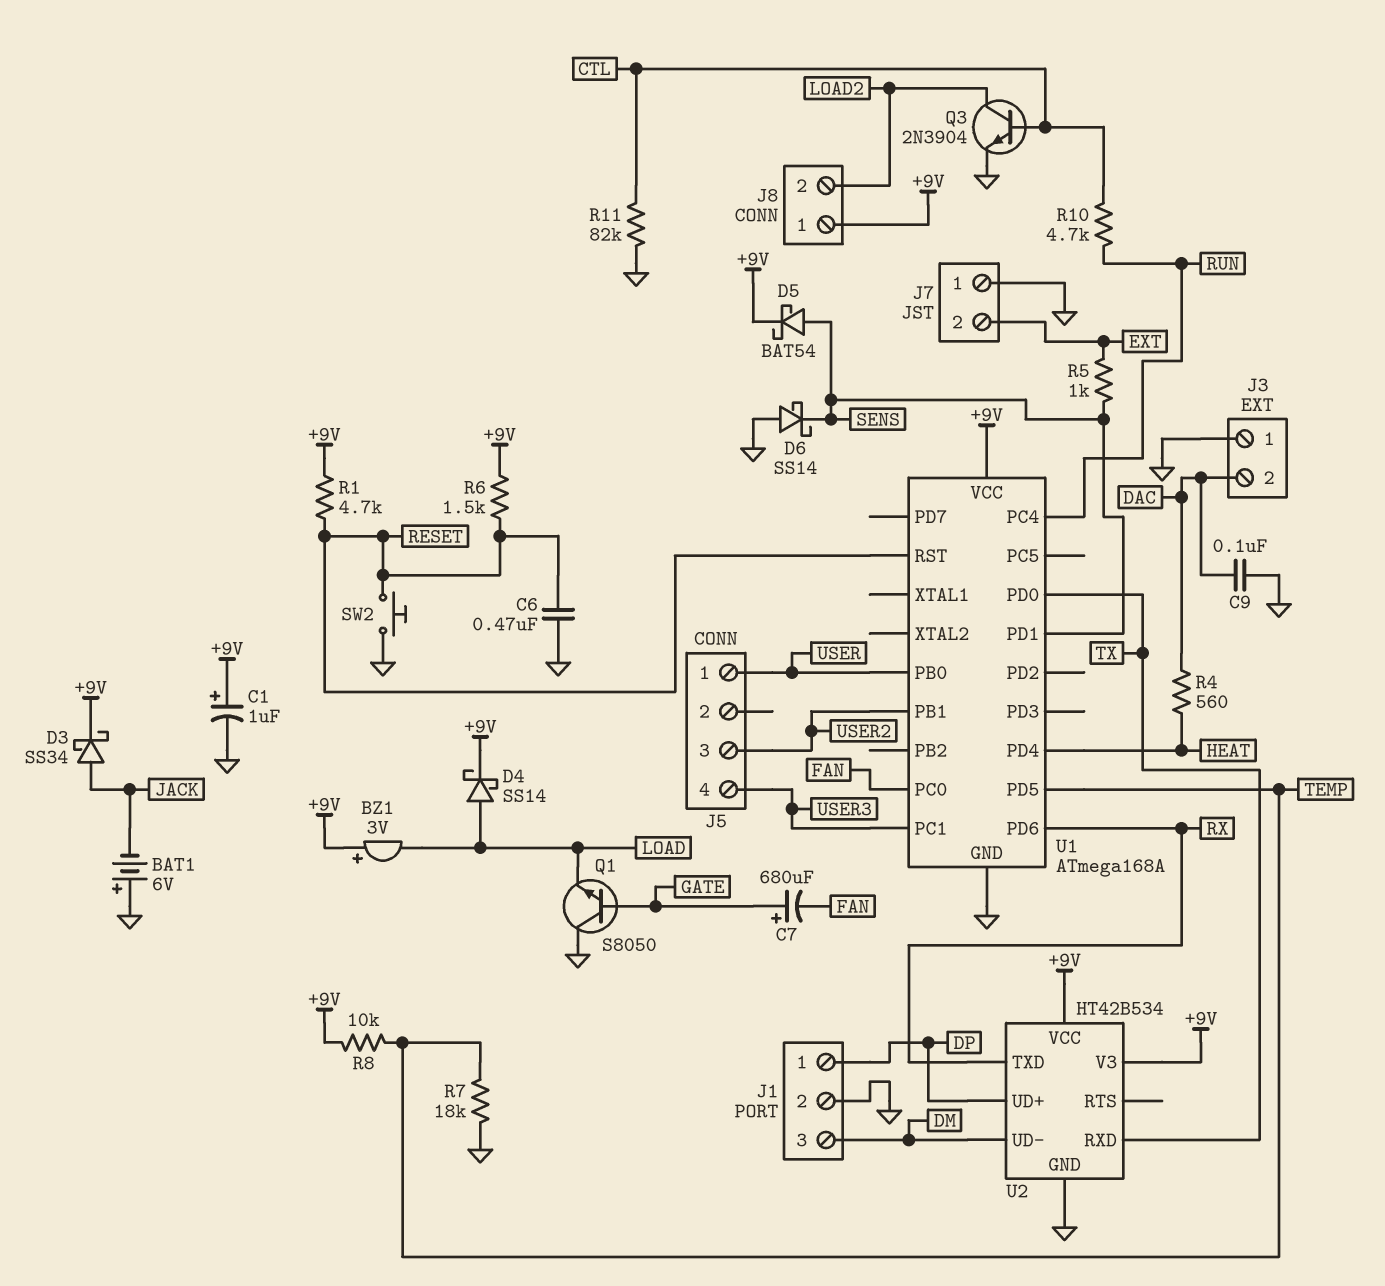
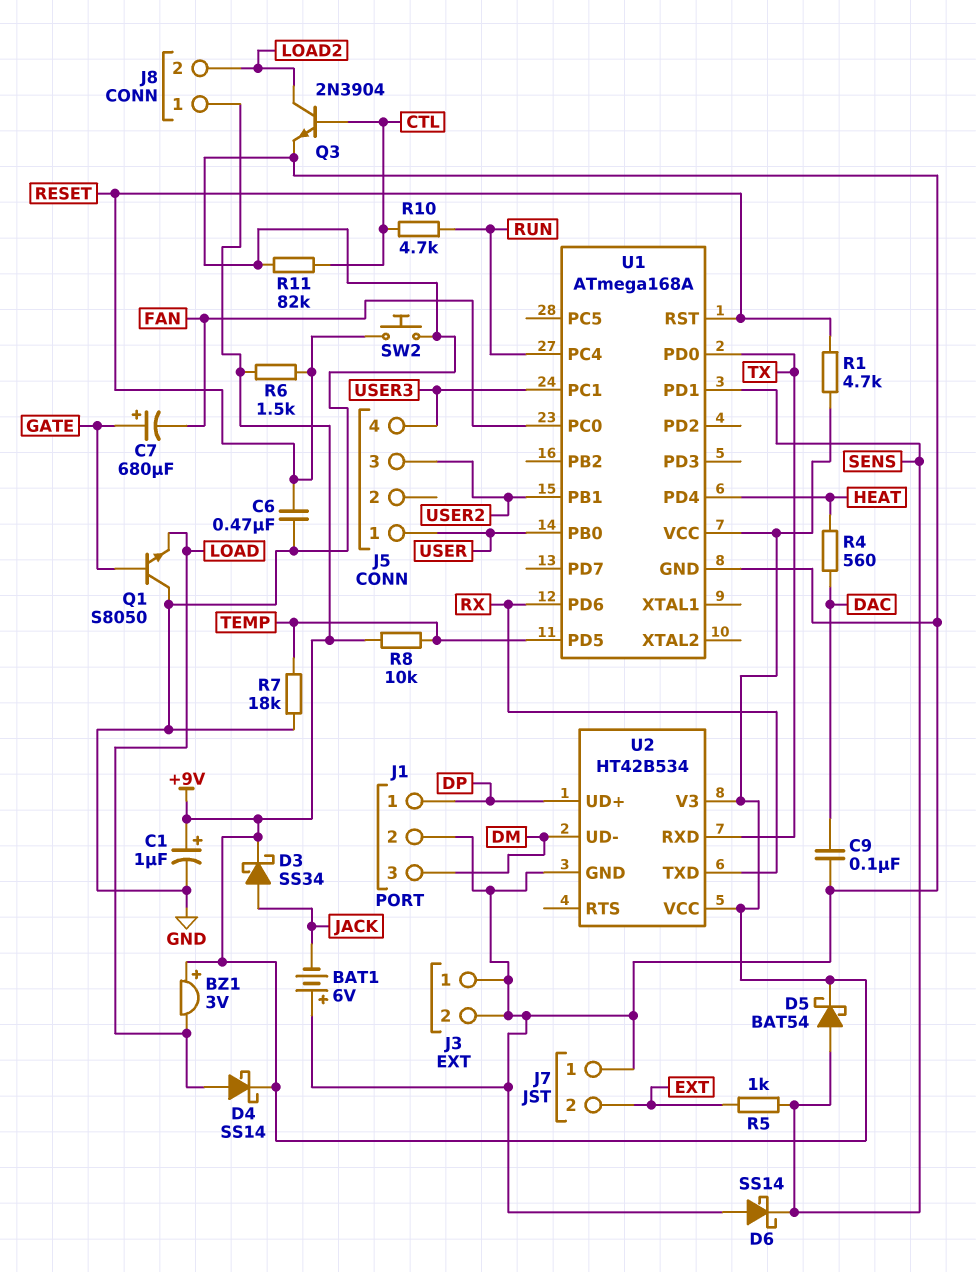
J3 pin 2: DAC -> GND

